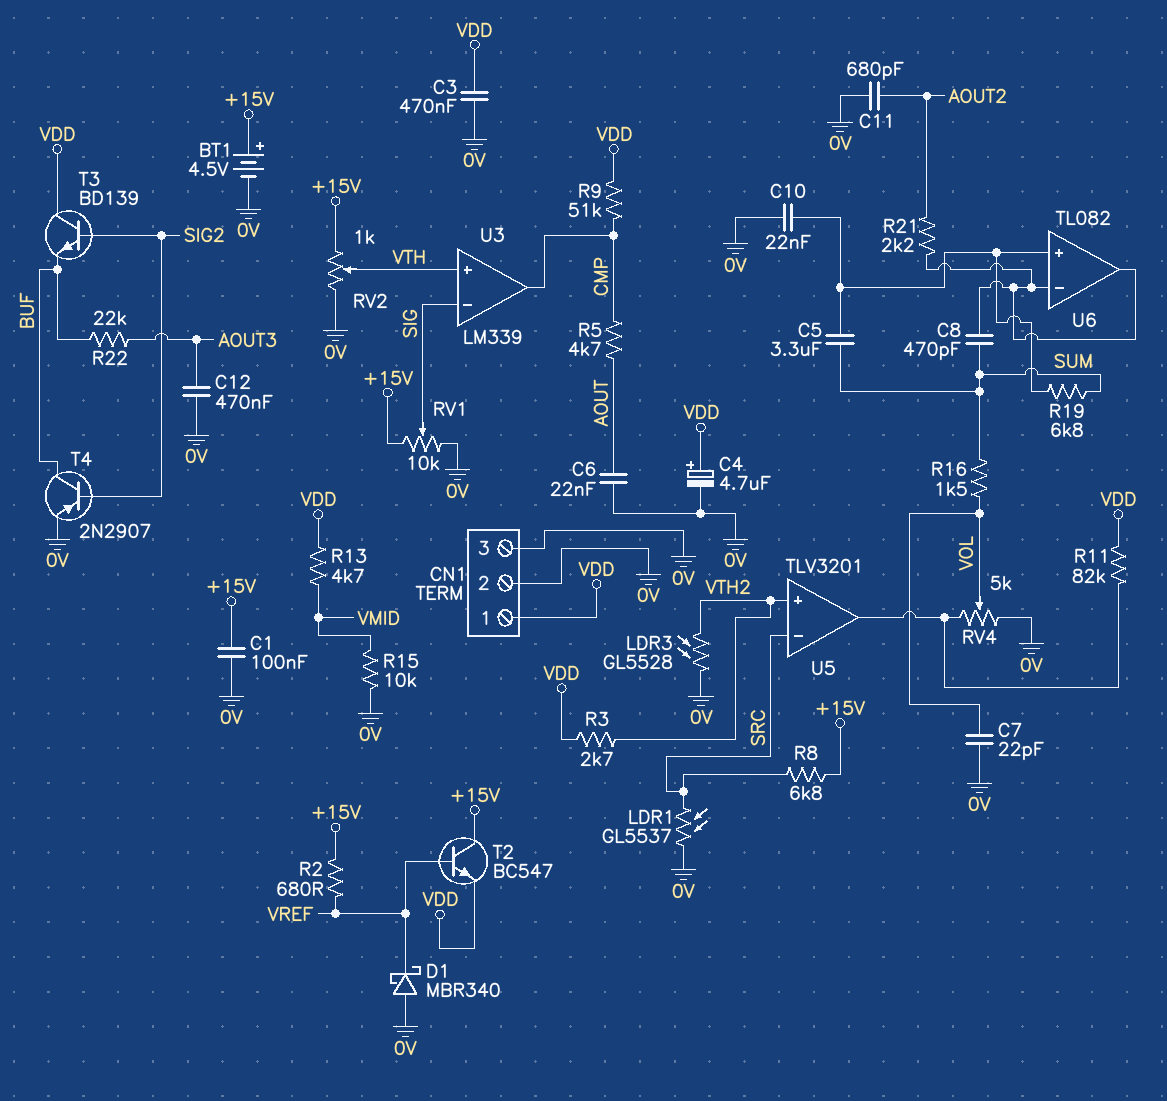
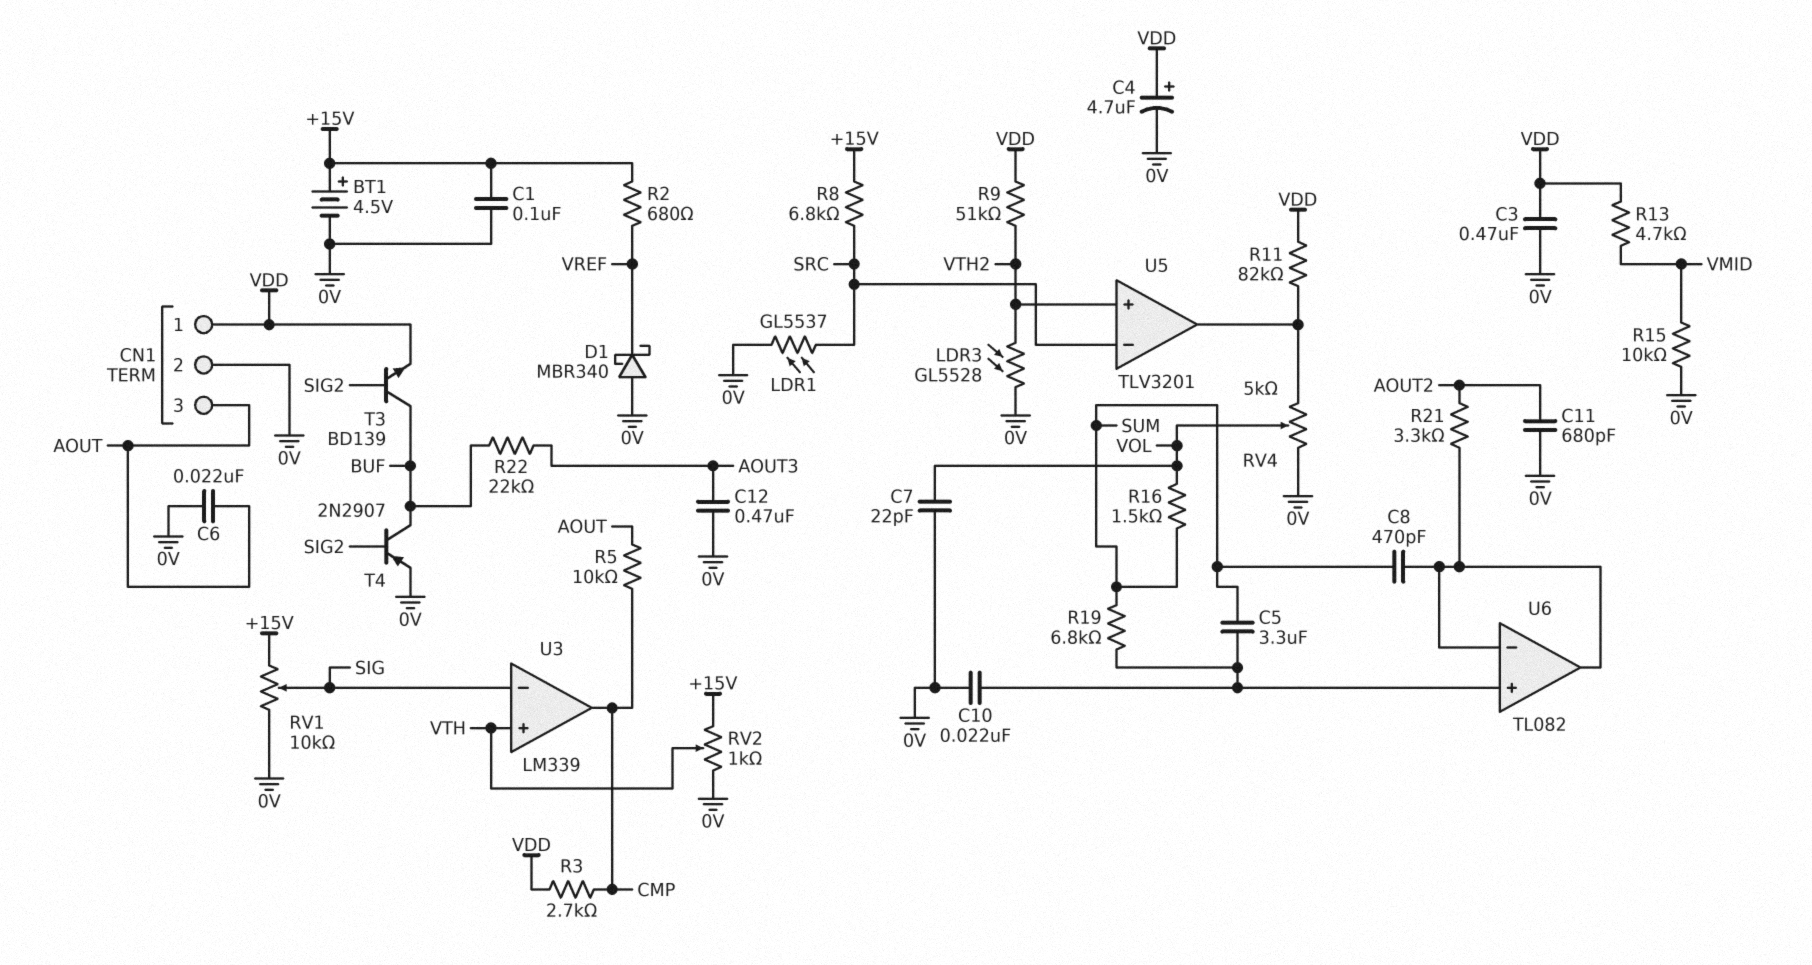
CN1 pin 3: 0V -> AOUT
R3: 2.7k (VDD, VTH2) -> 2.7k (CMP, VDD)
R5: 4.7k (AOUT, CMP) -> 10k (AOUT, CMP)
R9: 51k (CMP, VDD) -> 51k (VDD, VTH2)
R21: 2.2k (AOUT2, U6/in-) -> 3.3k (AOUT2, U6/in-)
T2: NPN BC547 (B VREF, C +15V, E VDD) -> none
T3: NPN BD139 (B SIG2, C VDD, E BUF) -> NPN BD139 (B SIG2, C BUF, E VDD)

